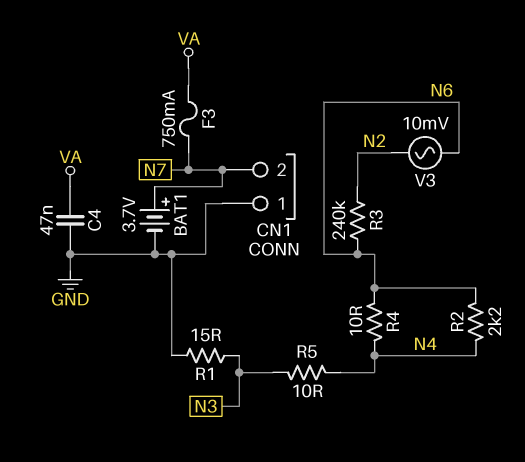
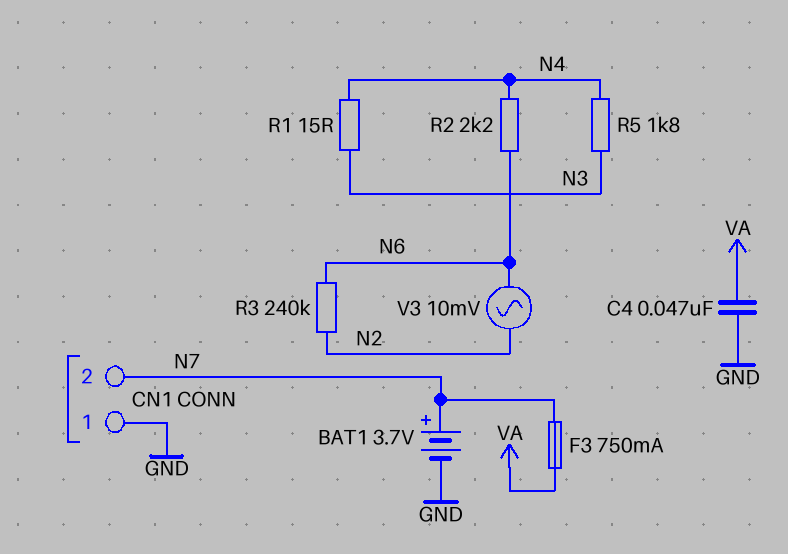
R1: 15 (GND, N3) -> 15 (N3, N4)
R4: 10 (N4, N6) -> none
R5: 10 (N3, N4) -> 1.8k (N3, N4)

